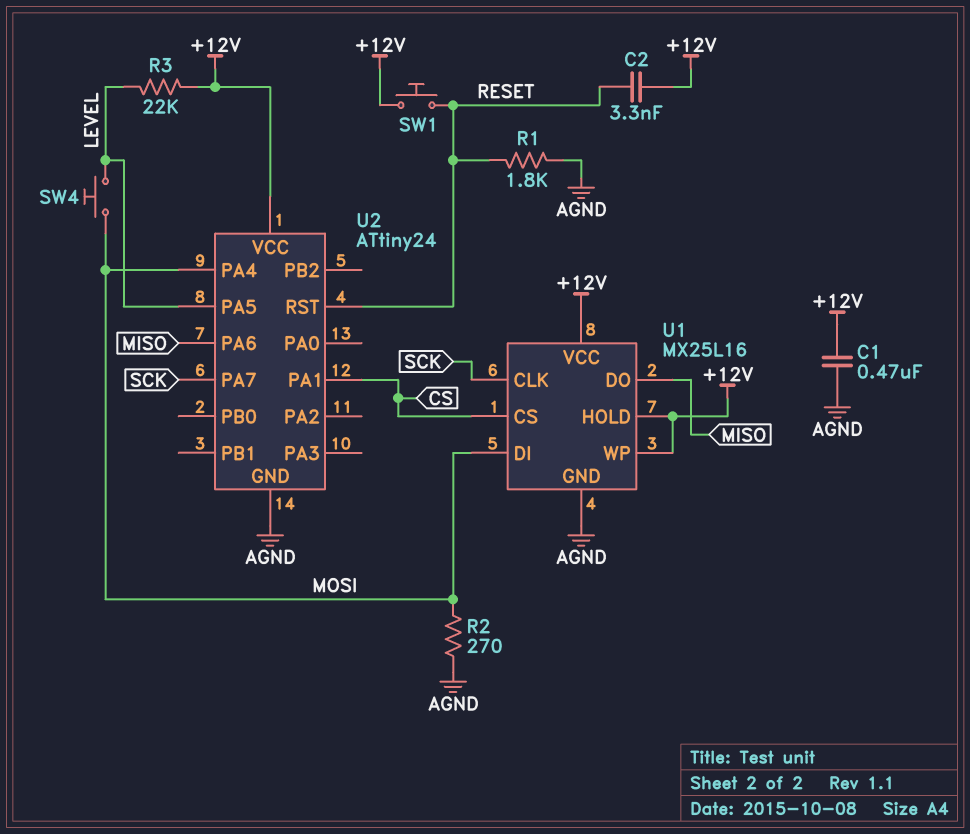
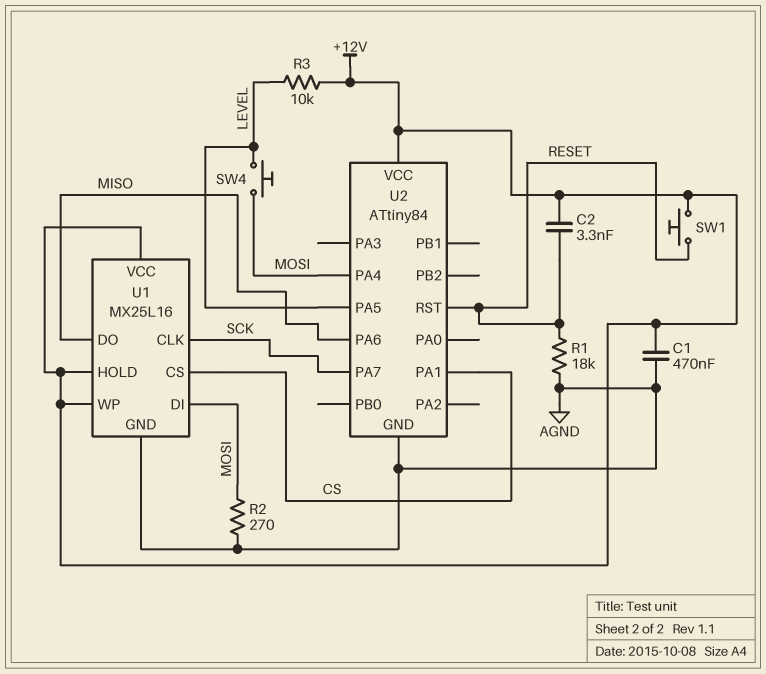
R1: 1.8k (AGND, RESET) -> 18k (AGND, RESET)
R3: 22k (+12V, LEVEL) -> 10k (+12V, LEVEL)
U2: ATtiny24 -> ATtiny84

